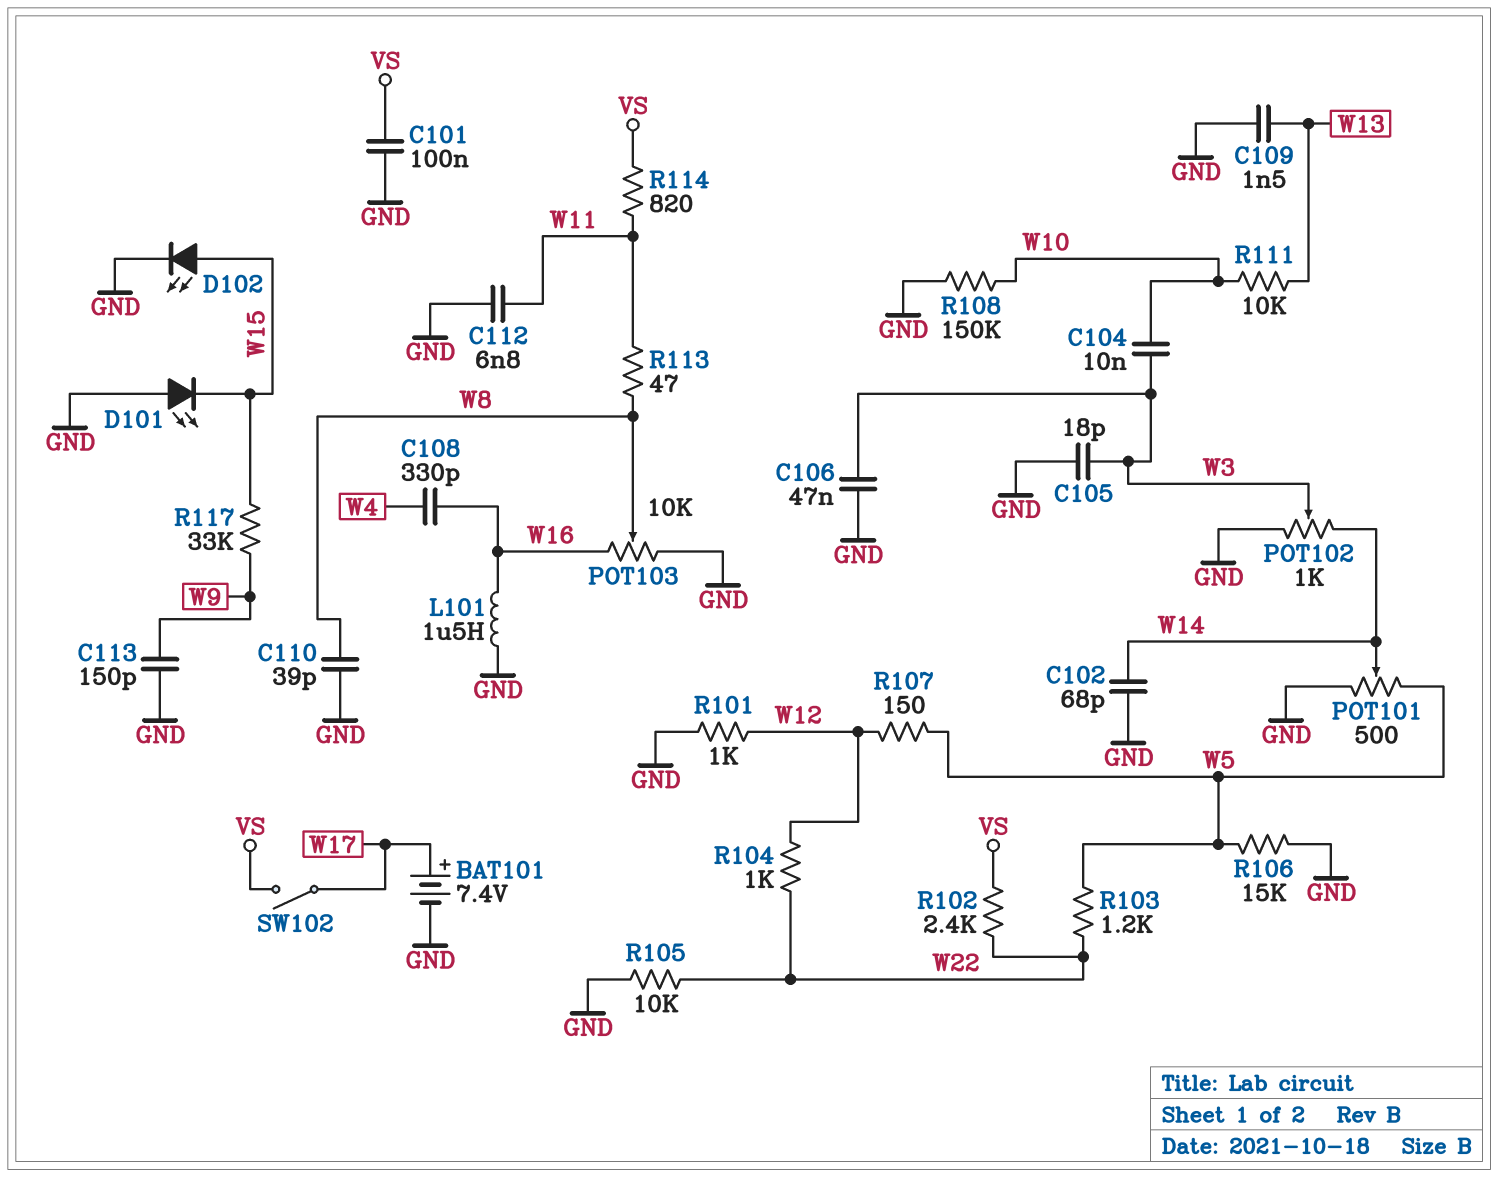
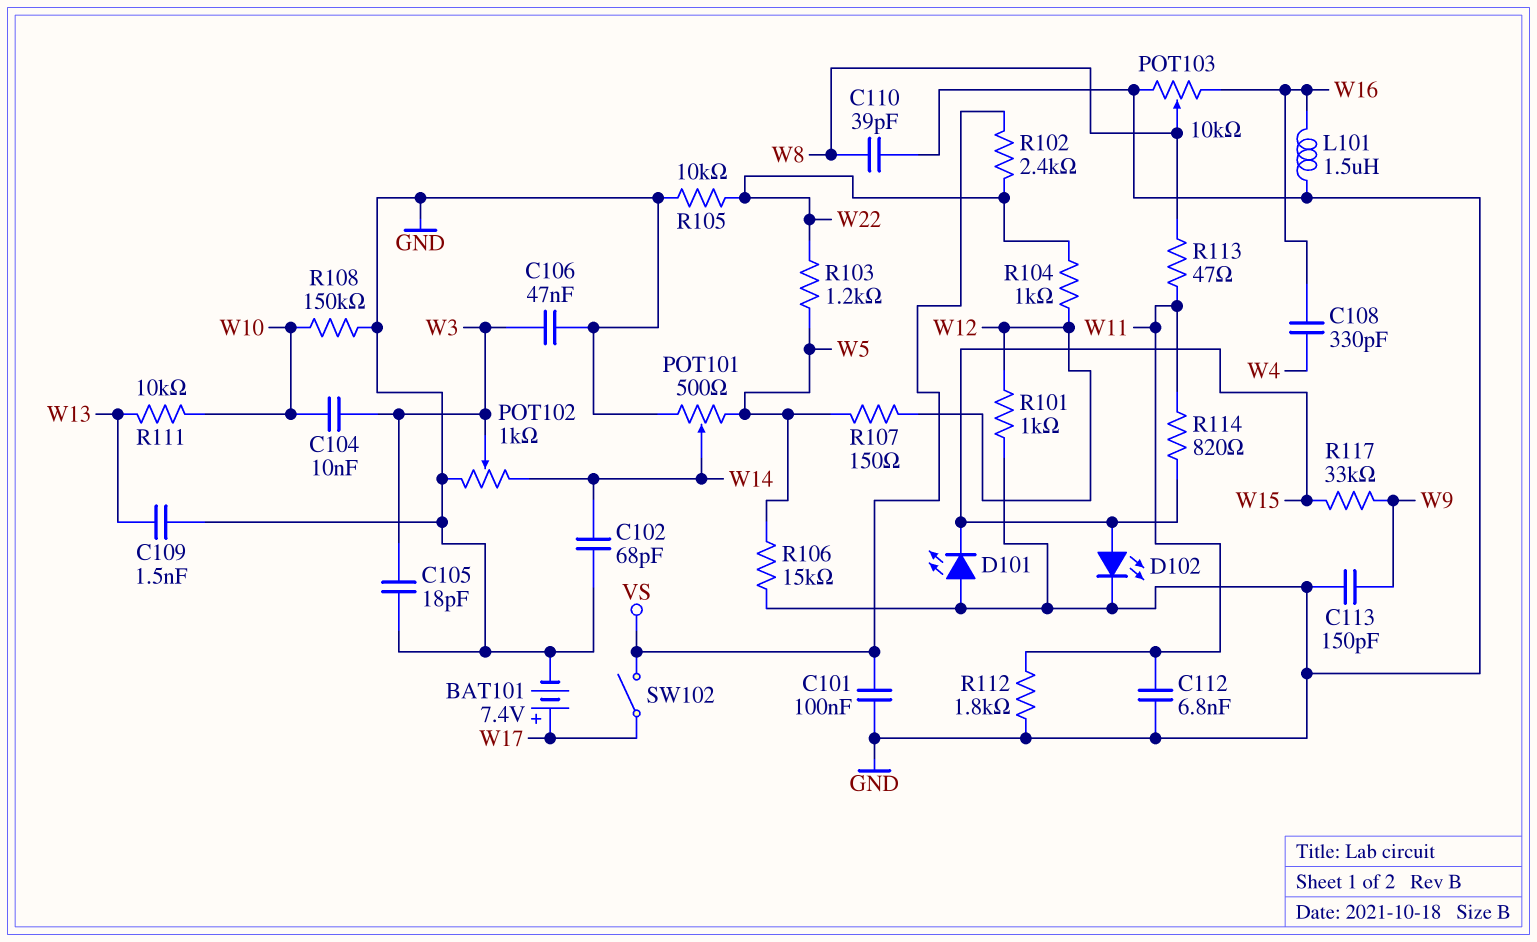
R112: none -> 1.8k (GND, W11)
R114: 820 (VS, W11) -> 820 (W11, W15)

